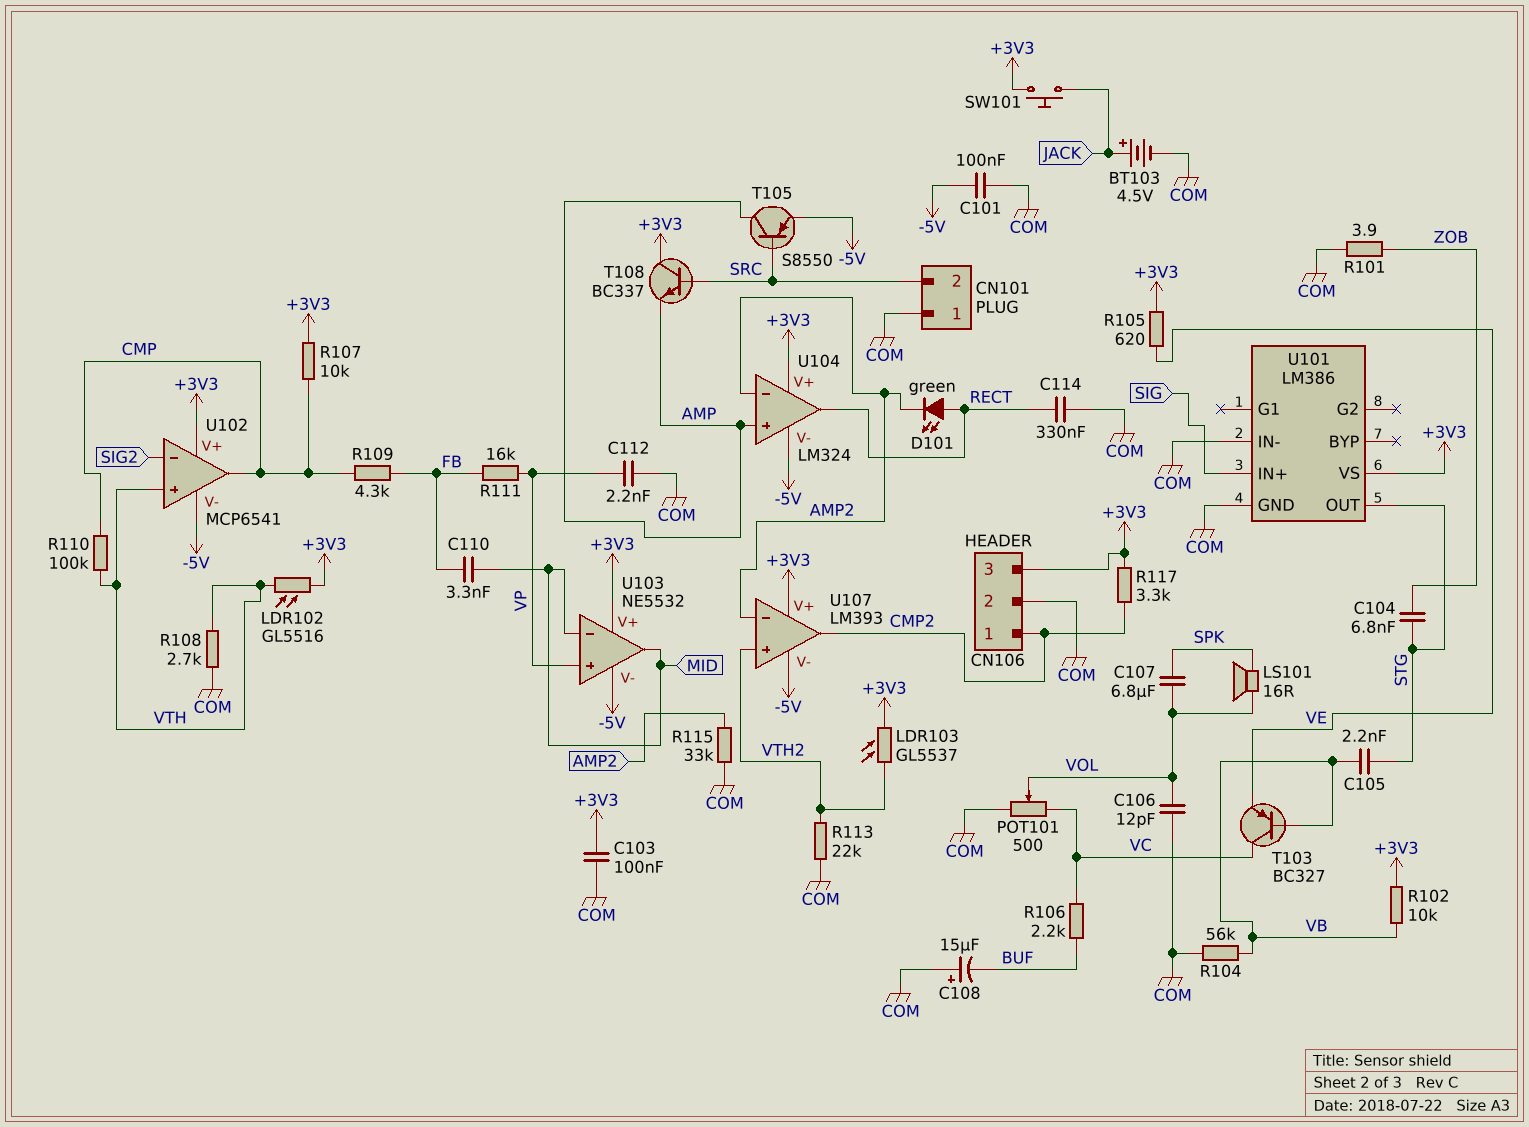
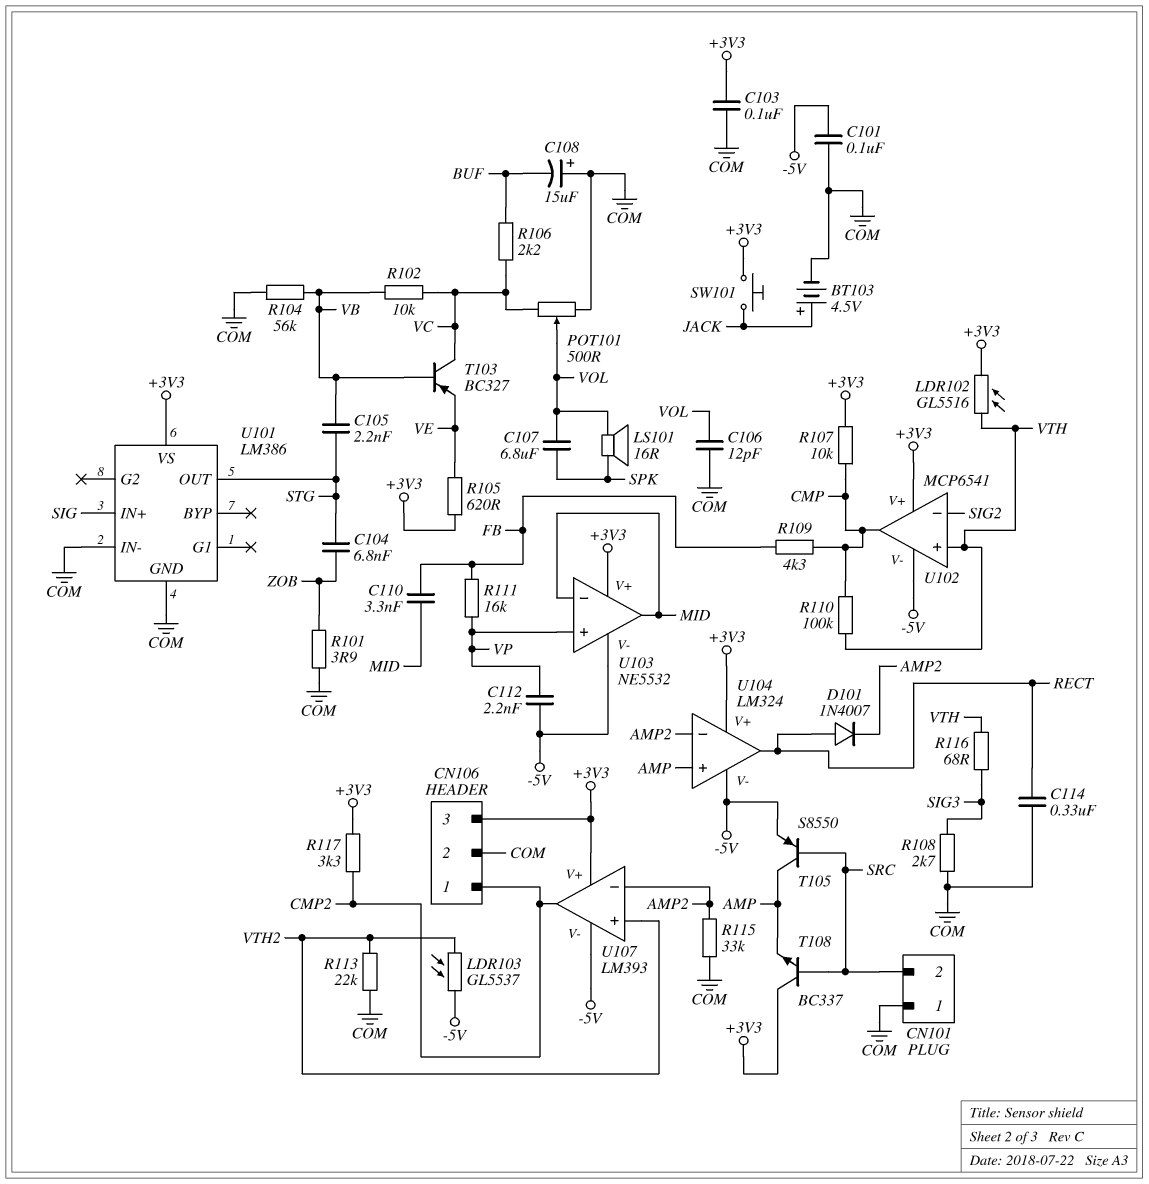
C112: 2.2nF (COM, VP) -> 2.2nF (-5V, VP)
D101: LED green (A RECT, K AMP2) -> diode 1N4007 (A RECT, K AMP2)
LDR103: GL5537 (+3V3, VTH2) -> GL5537 (-5V, VTH2)
R102: 10k (+3V3, VB) -> 10k (VB, VC)
R108: 2.7k (COM, VTH) -> 2.7k (COM, SIG3)
R116: none -> 68 (SIG3, VTH)

